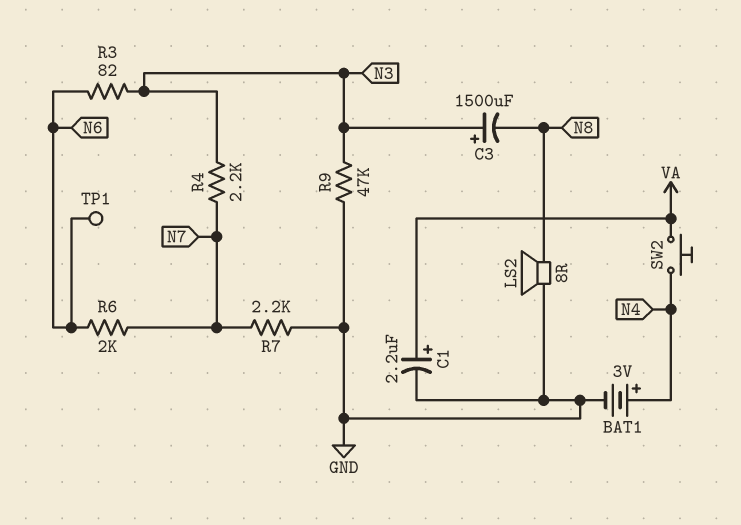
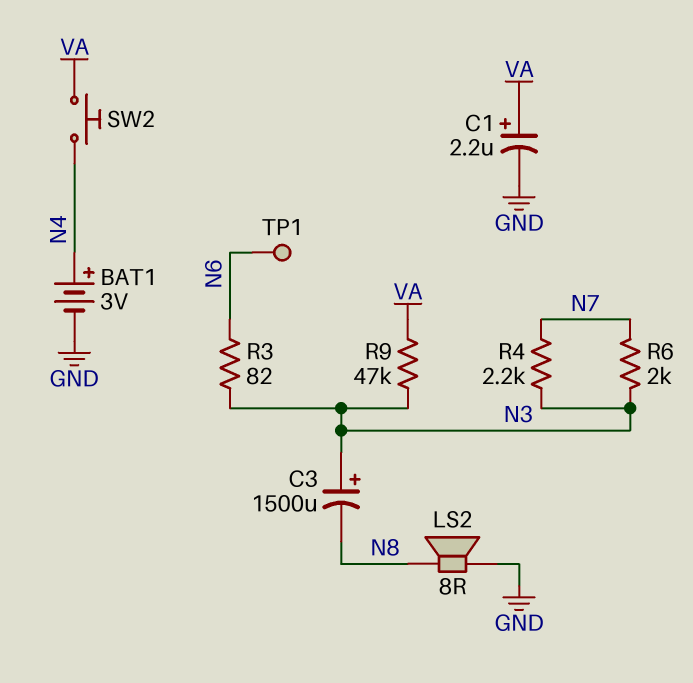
R6: 2k (N6, N7) -> 2k (N3, N7)
R7: 2.2k (GND, N7) -> none
R9: 47k (GND, N3) -> 47k (N3, VA)

